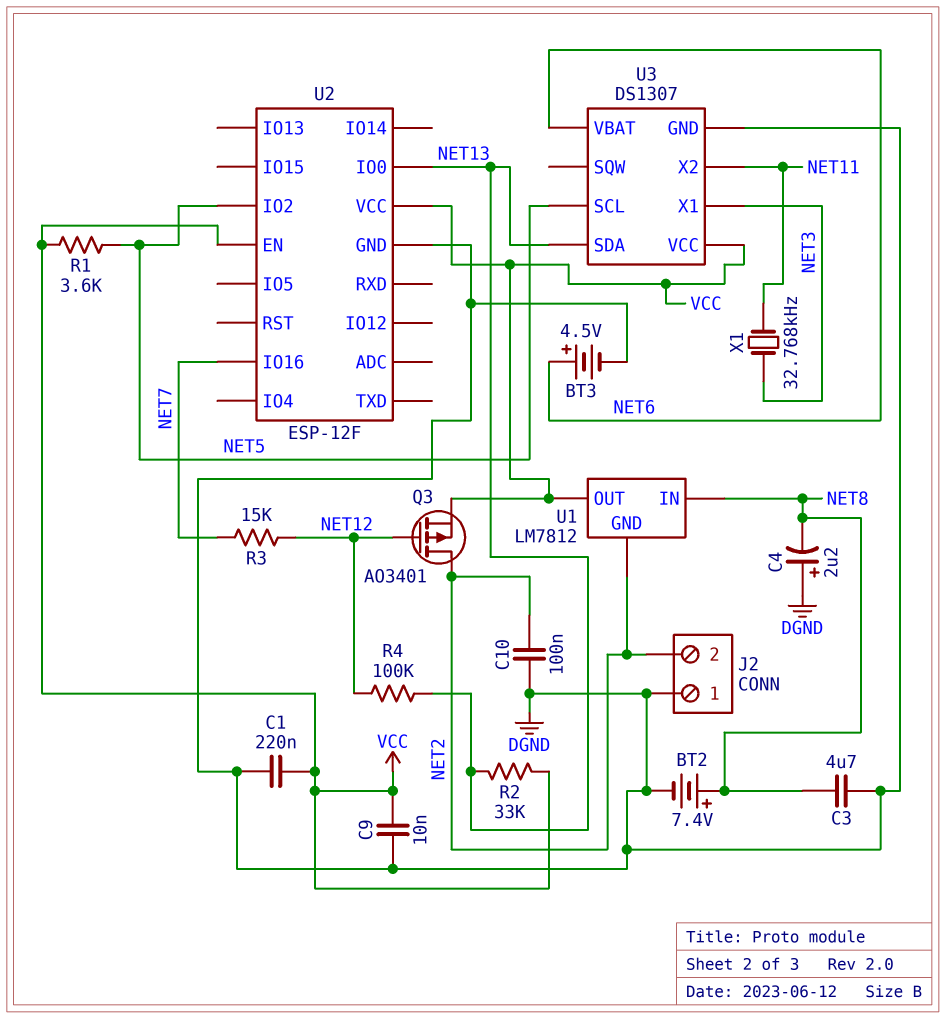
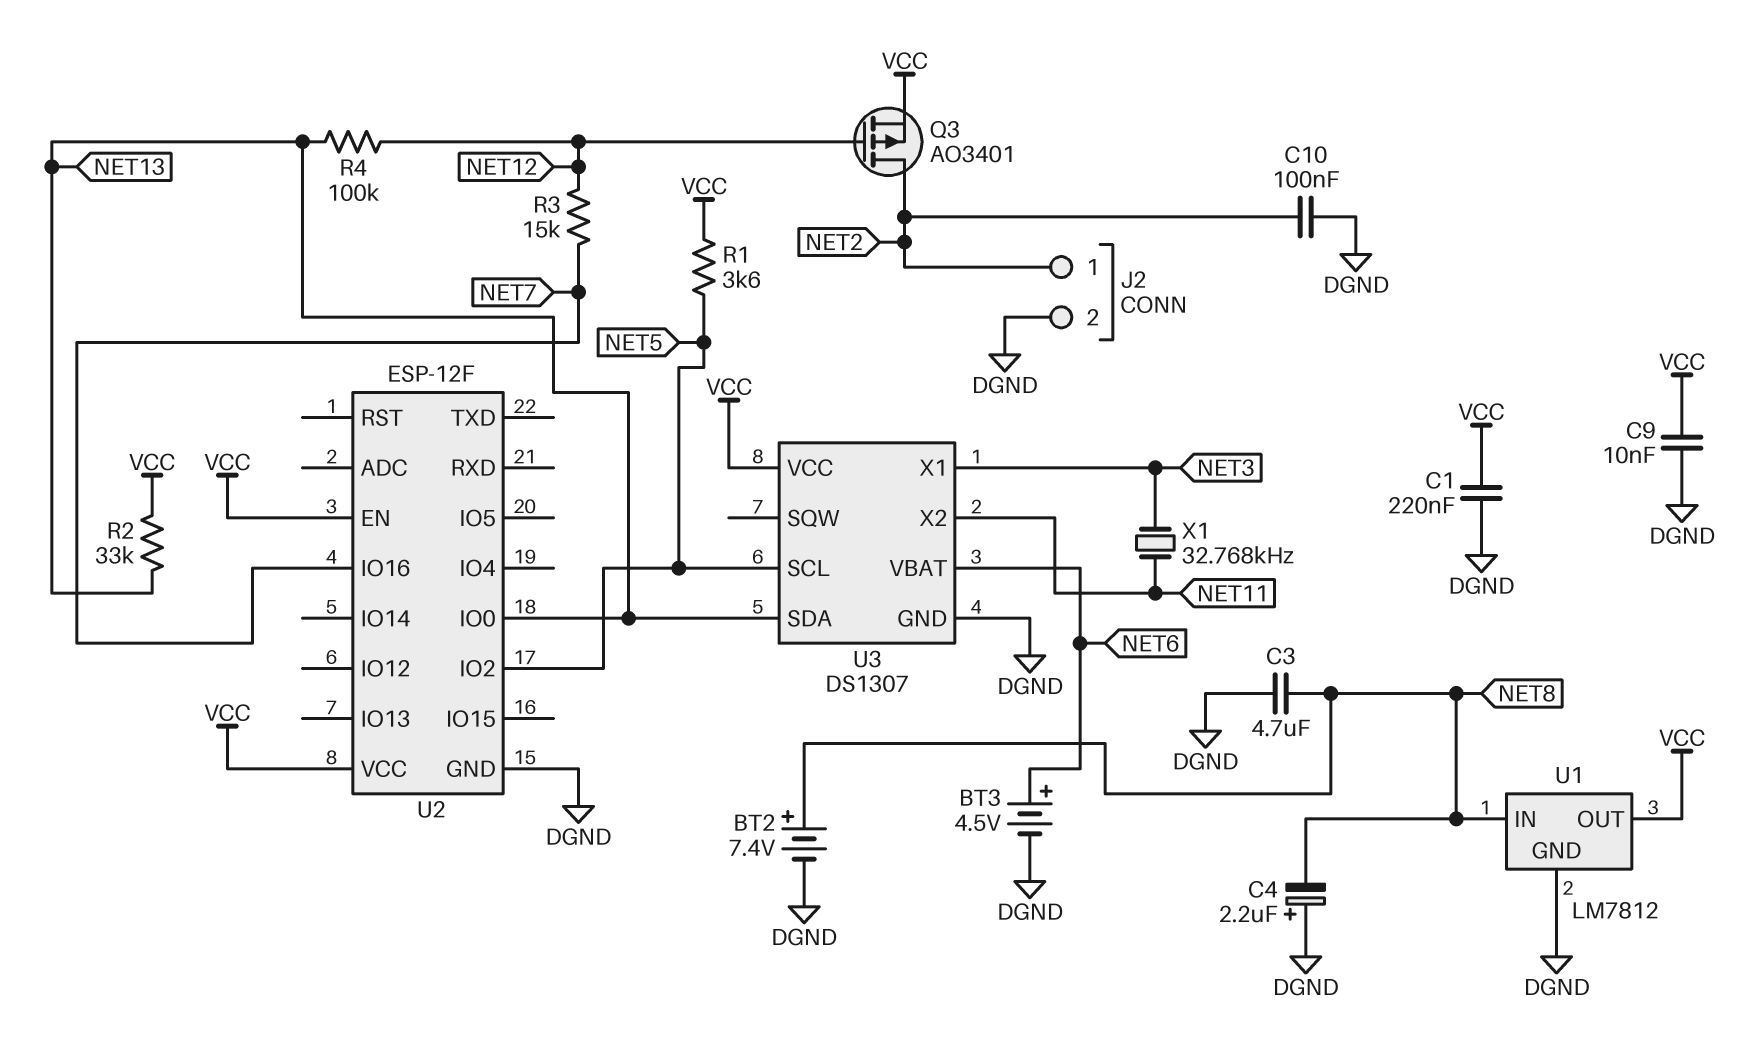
J2 pin 1: DGND -> NET2
J2 pin 2: NET2 -> DGND
U1 pin GND: NET2 -> DGND

